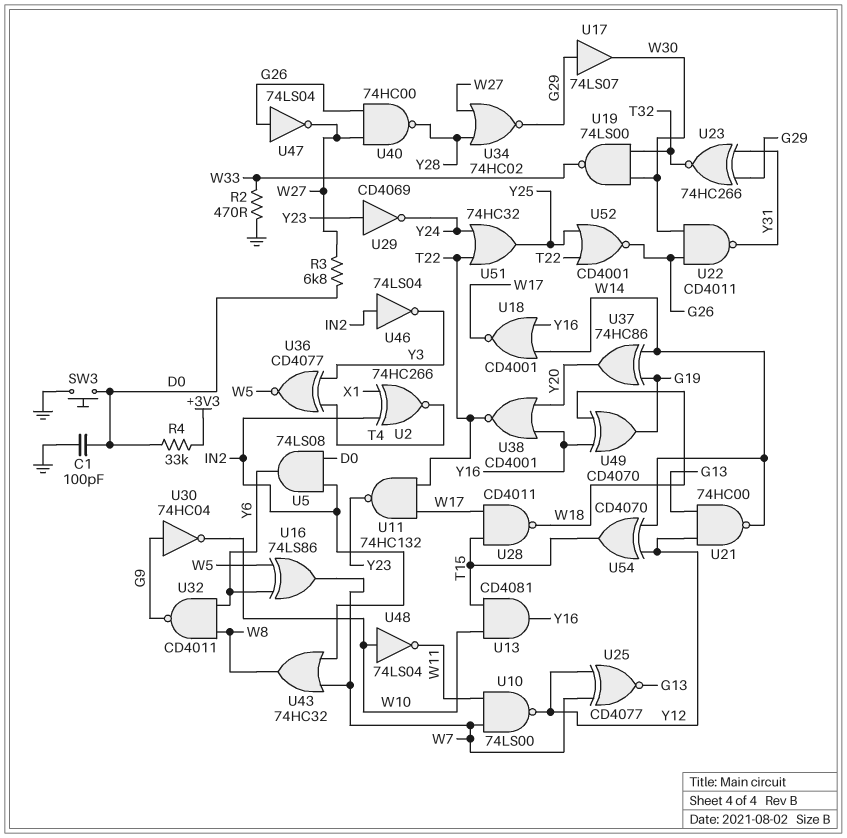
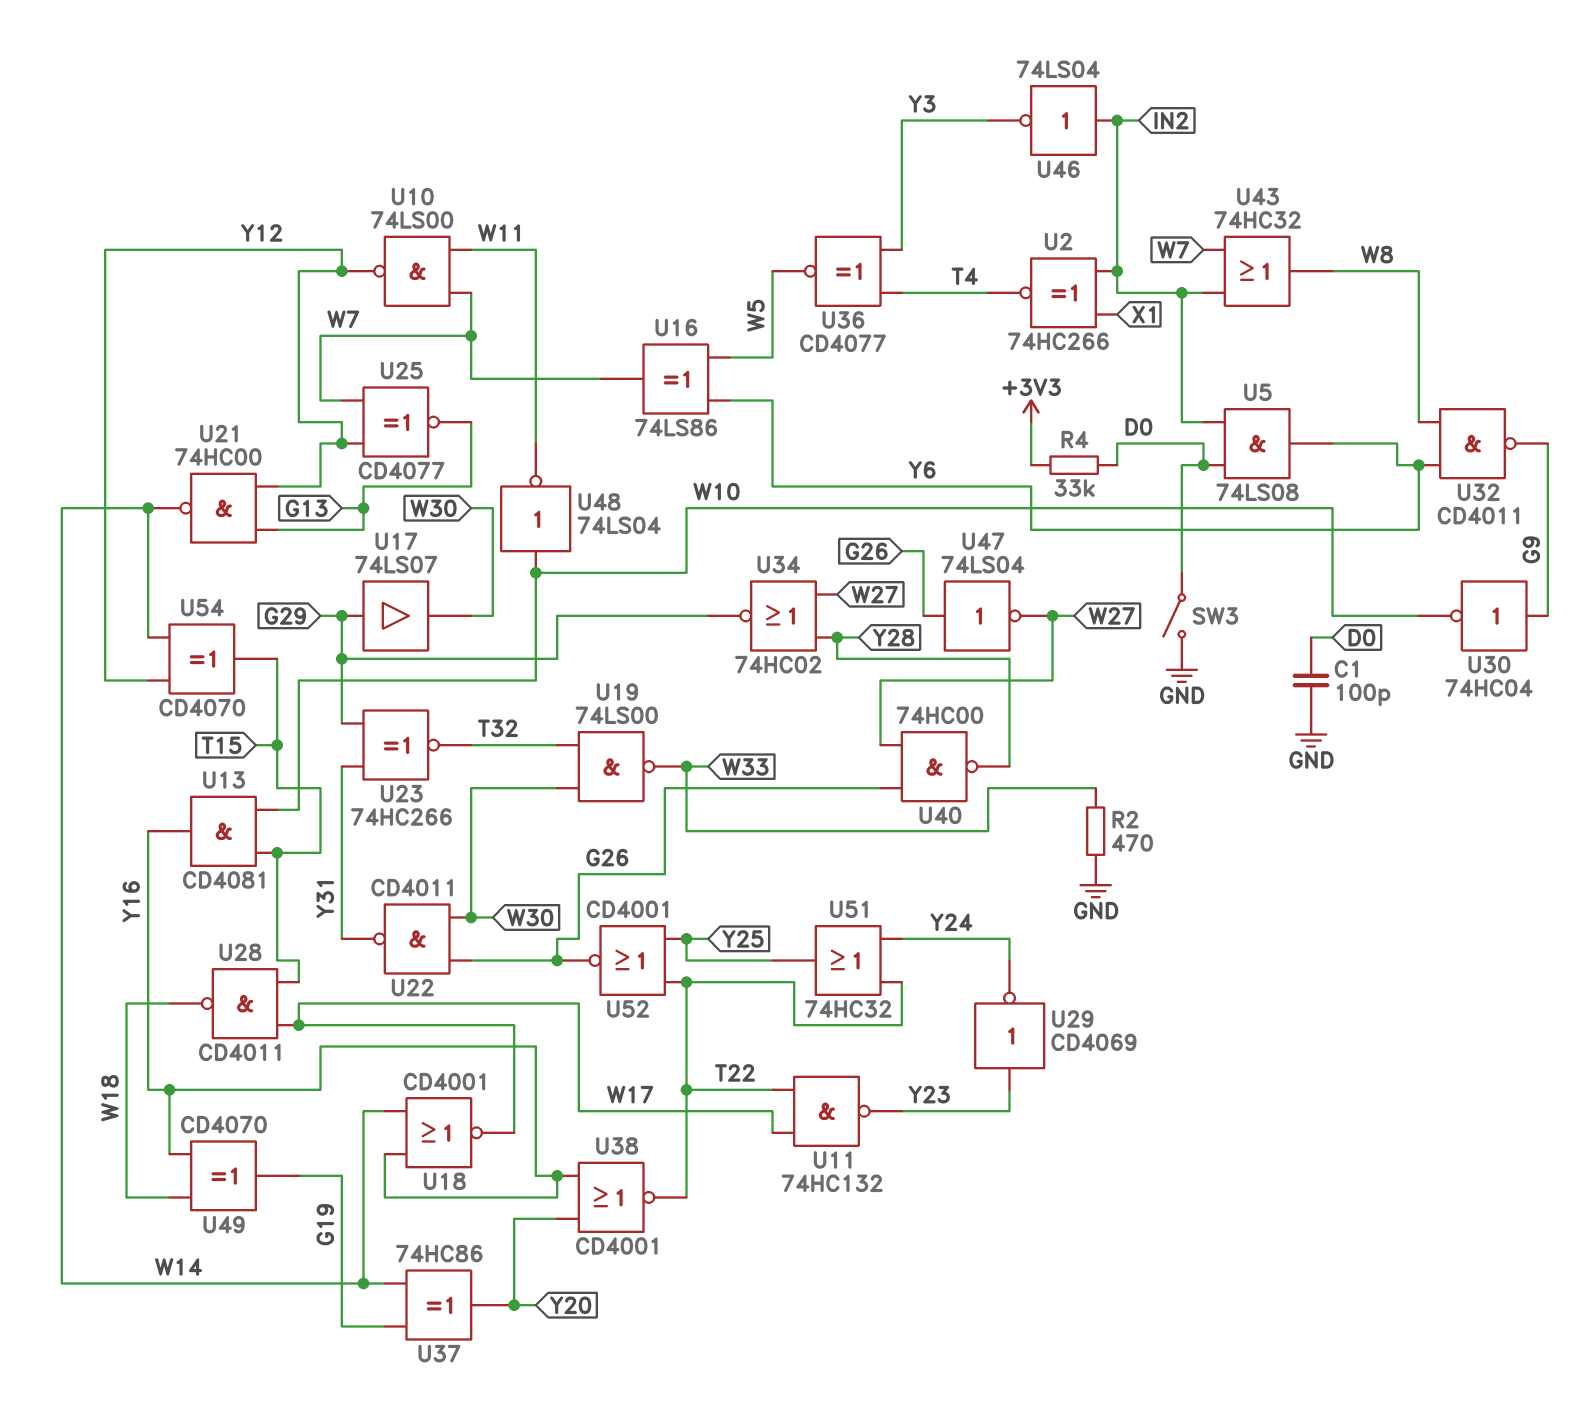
R3: 6.8k (D0, W27) -> none
SW3: button (D0, GND) -> switch (D0, GND)

